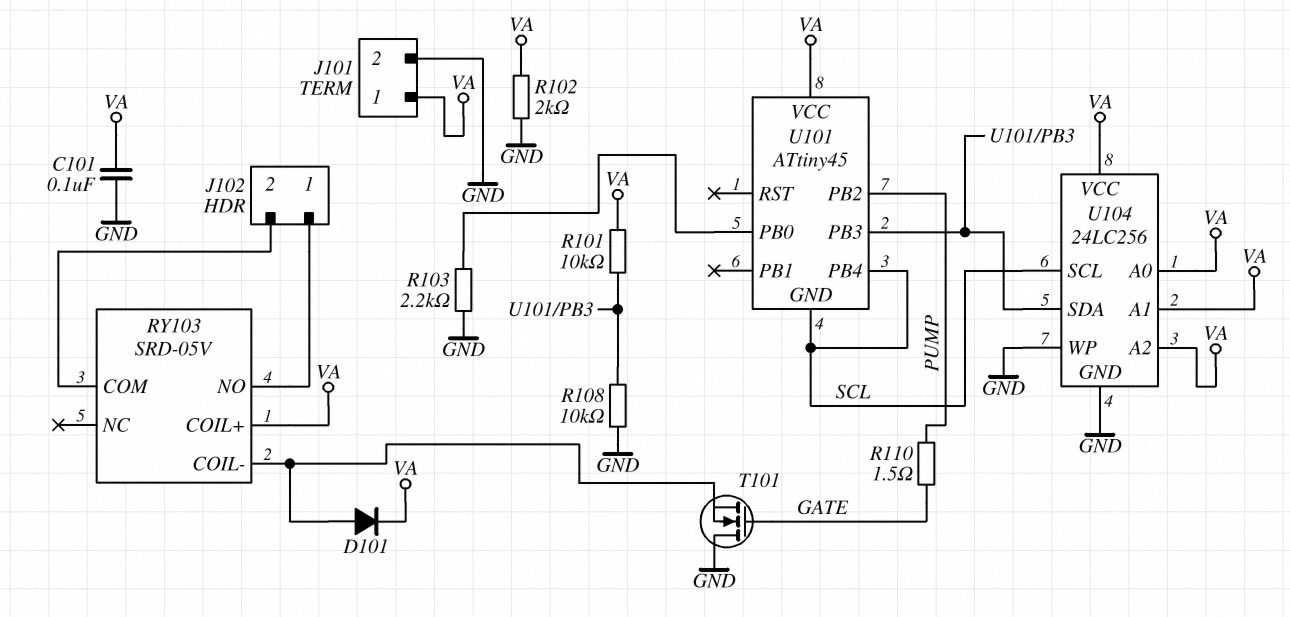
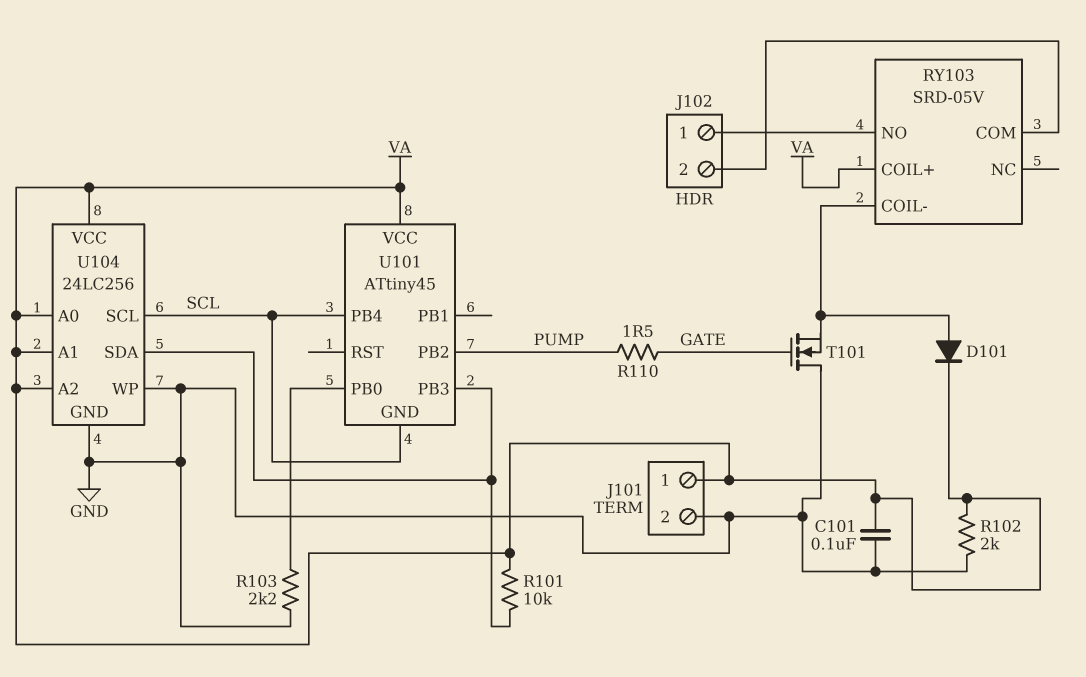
R108: 10k (GND, U101/PB3) -> none

